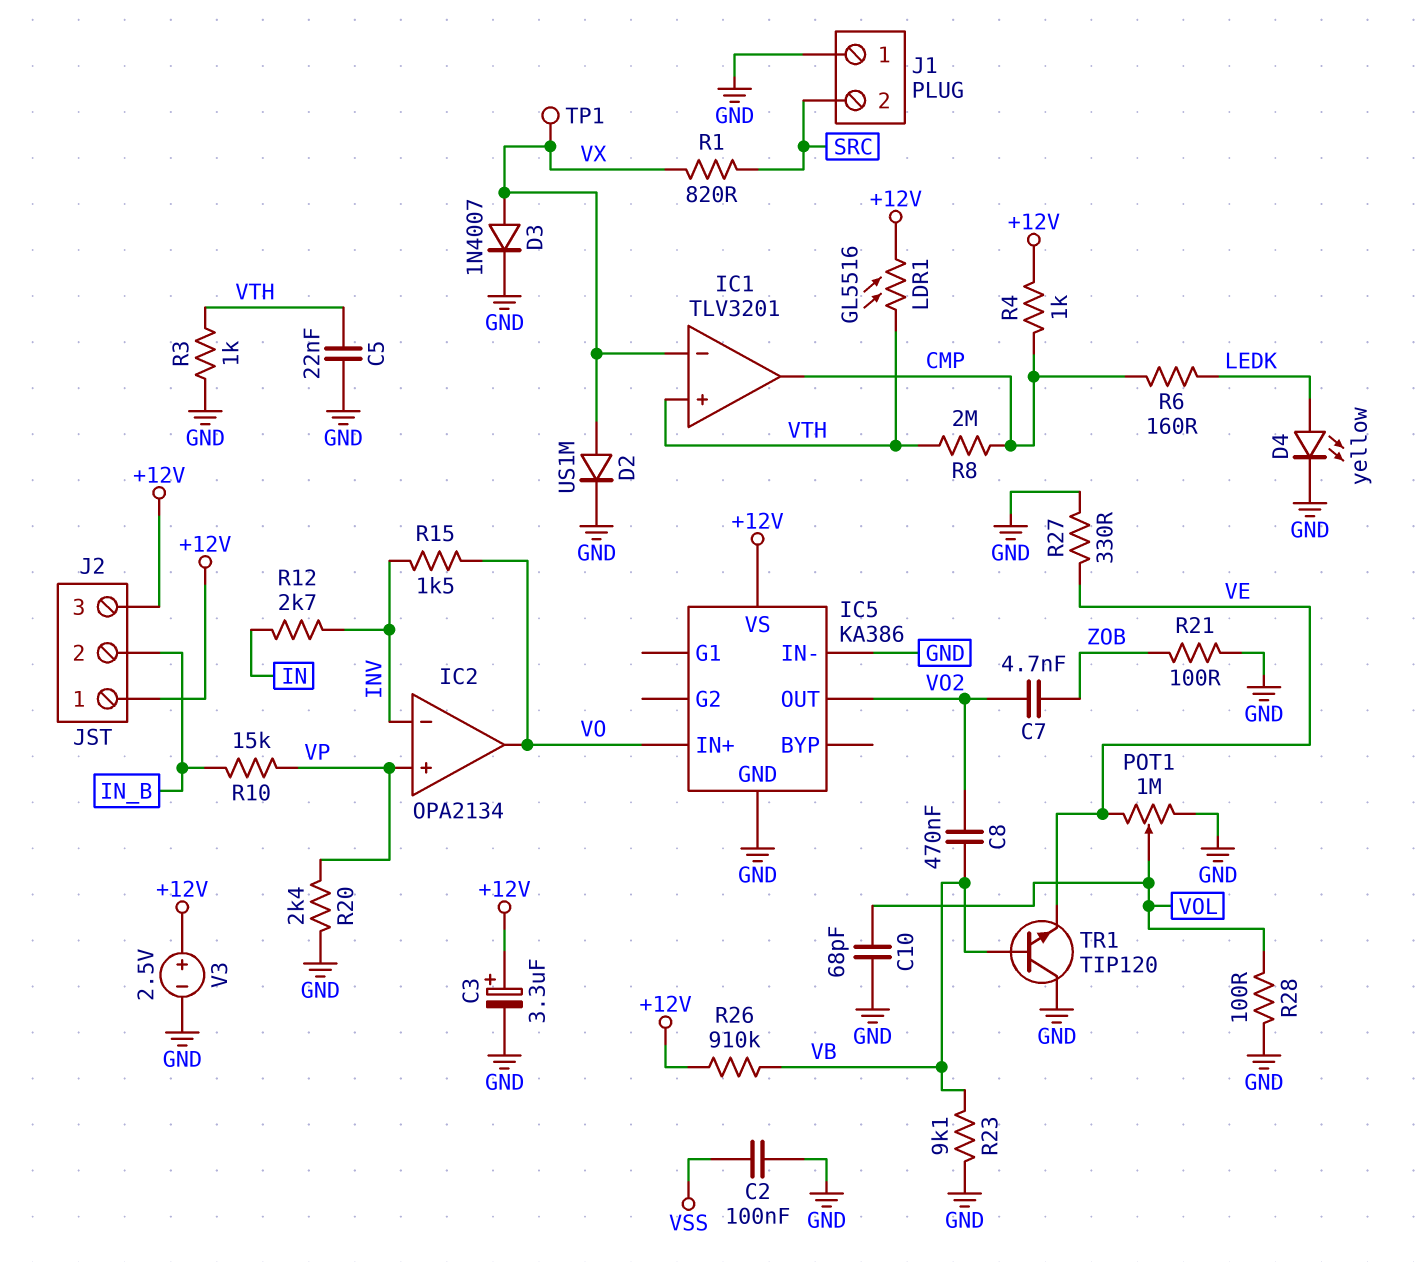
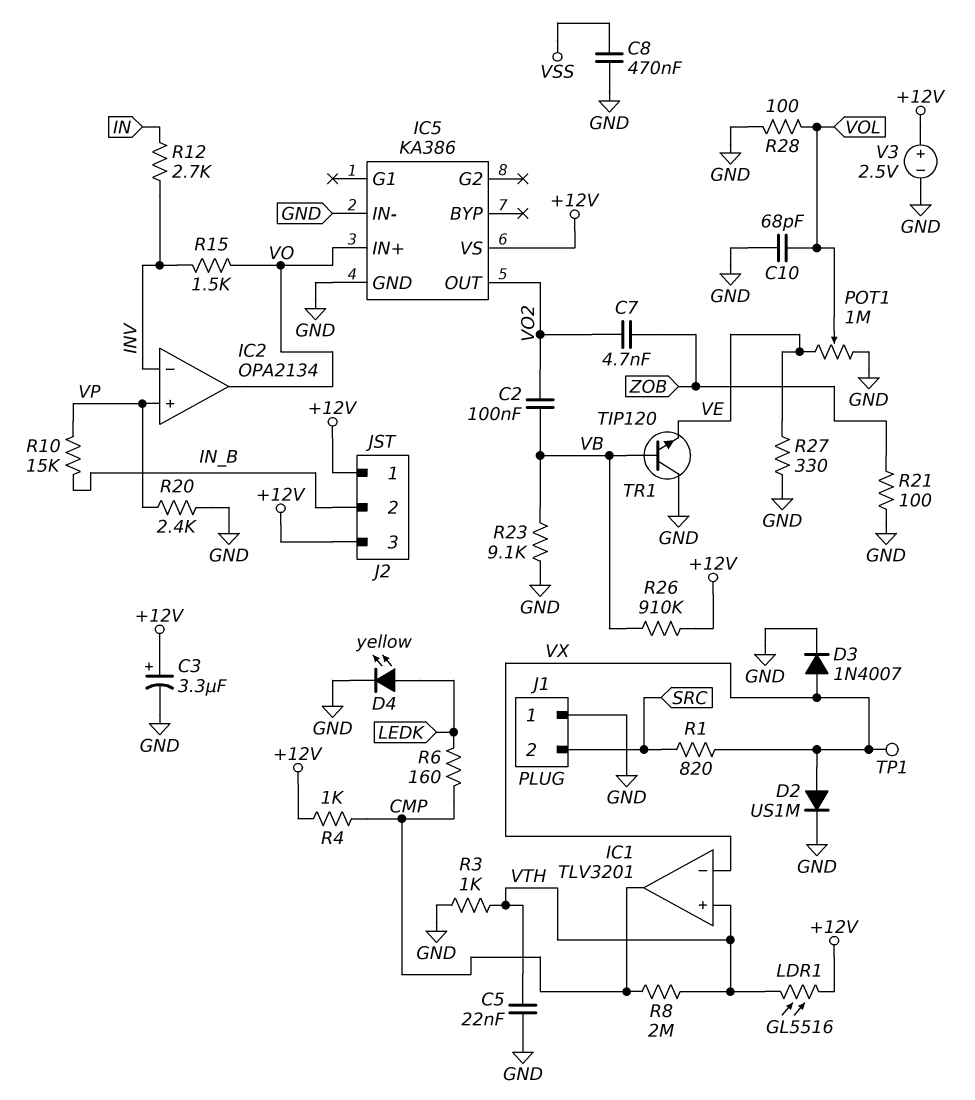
C2: 100nF (GND, VSS) -> 100nF (VB, VO2)
C8: 470nF (VB, VO2) -> 470nF (GND, VSS)

